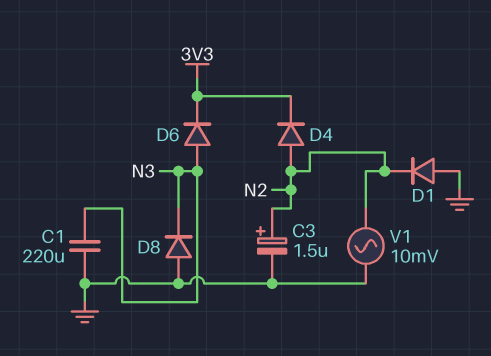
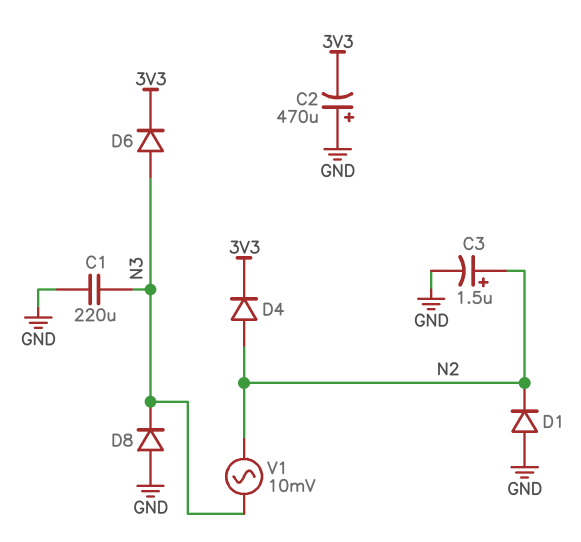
C2: none -> 470uF (plus GND, minus 3V3)
V1: AC 10mV (GND, N2) -> AC 10mV (N2, N3)

